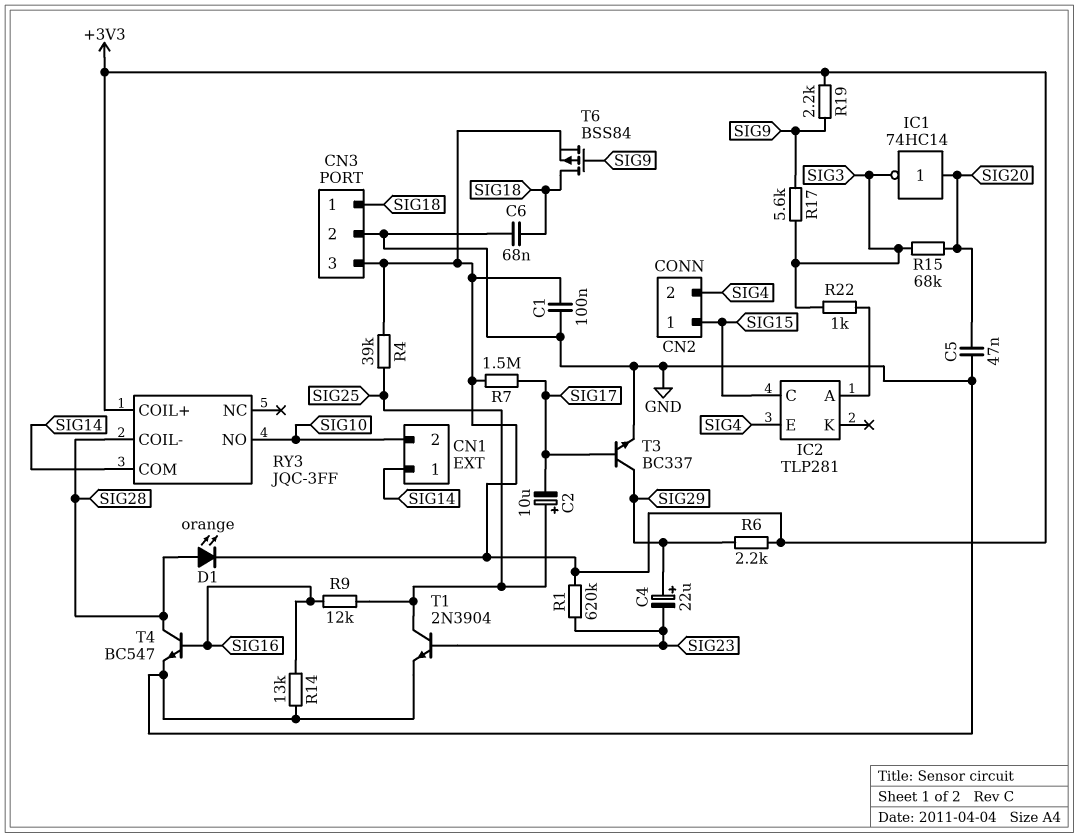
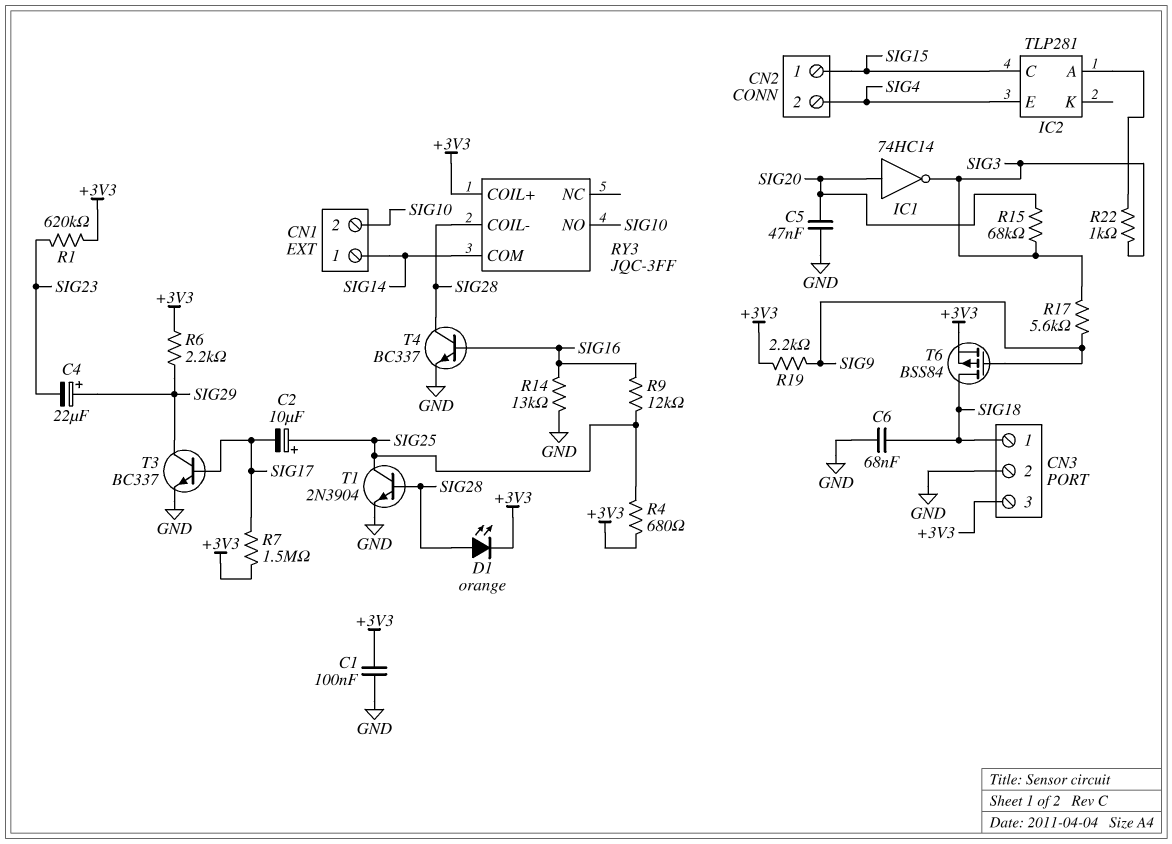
R4: 39k (+3V3, SIG25) -> 680 (+3V3, SIG25)
T1: NPN 2N3904 (B SIG23, C SIG25, E GND) -> NPN 2N3904 (B SIG28, C SIG25, E GND)
T4: NPN BC547 (B SIG16, C SIG28, E GND) -> NPN BC337 (B SIG16, C SIG28, E GND)

